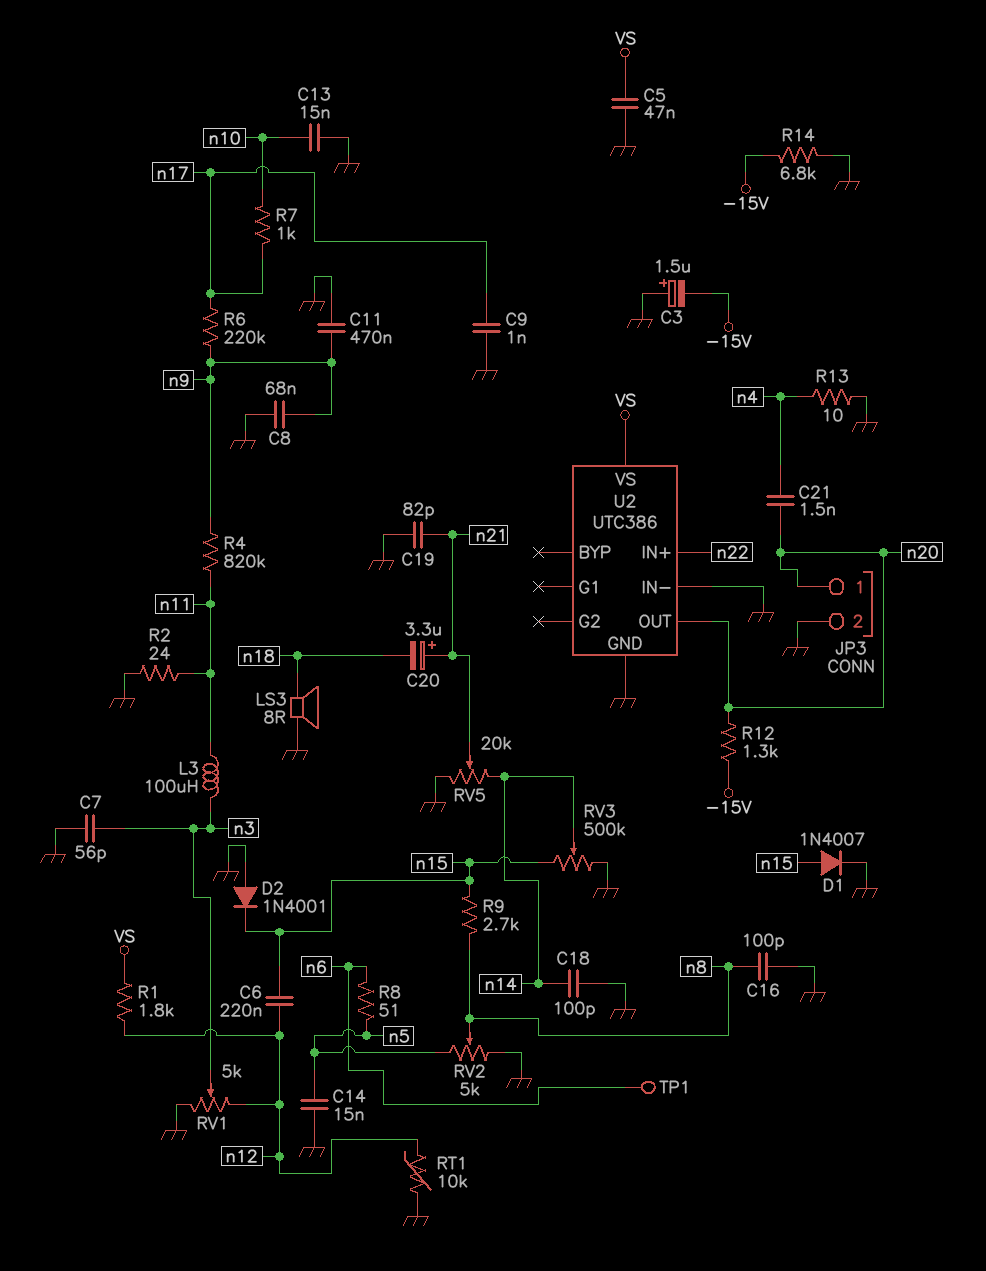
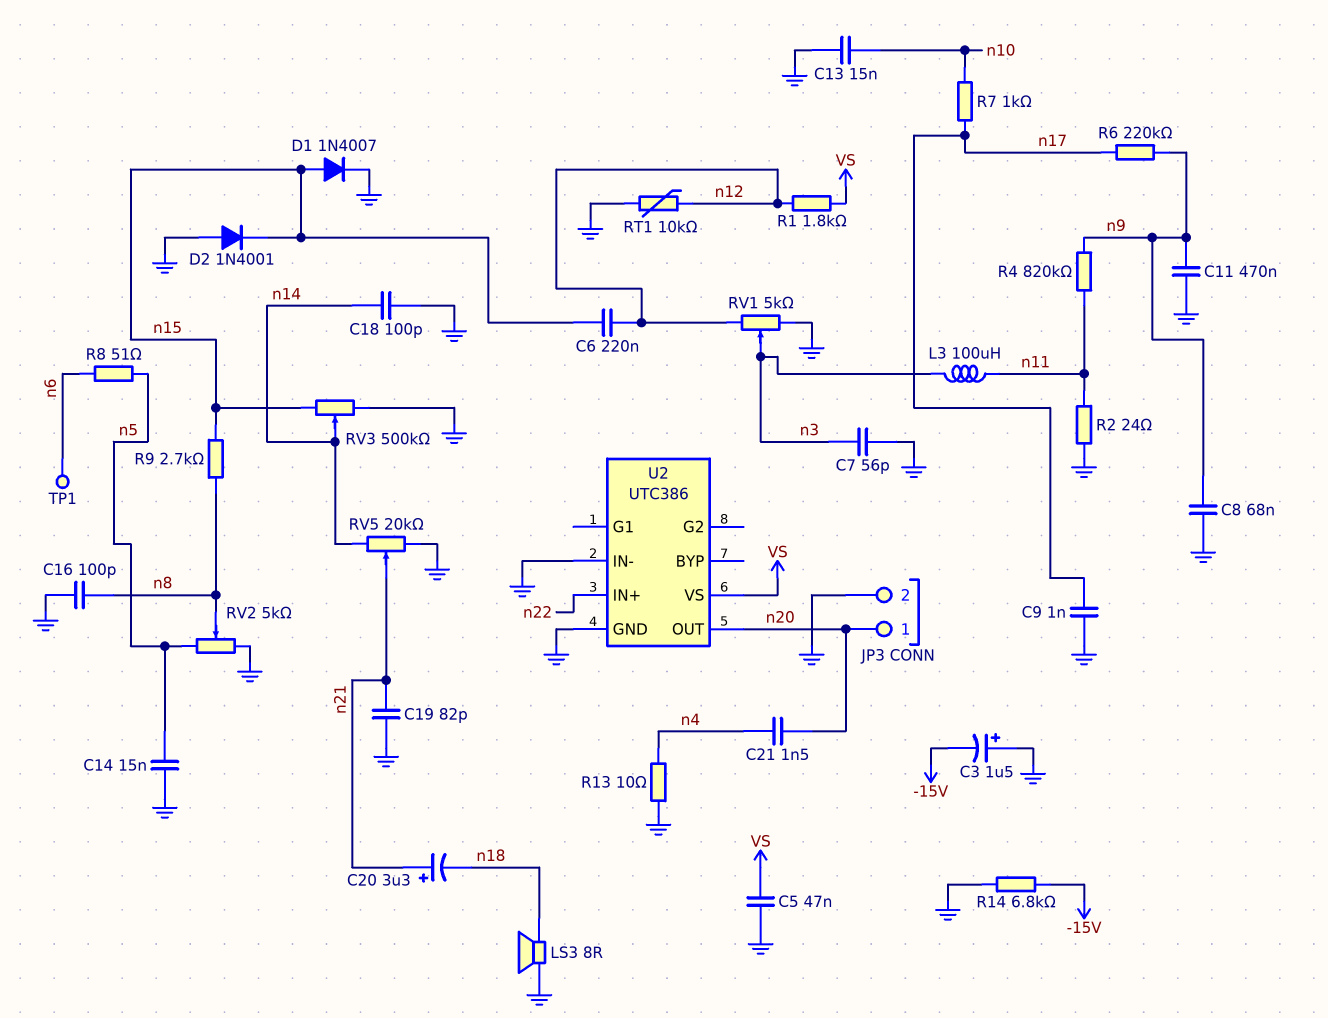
R12: 1.3k (-15V, n20) -> none

